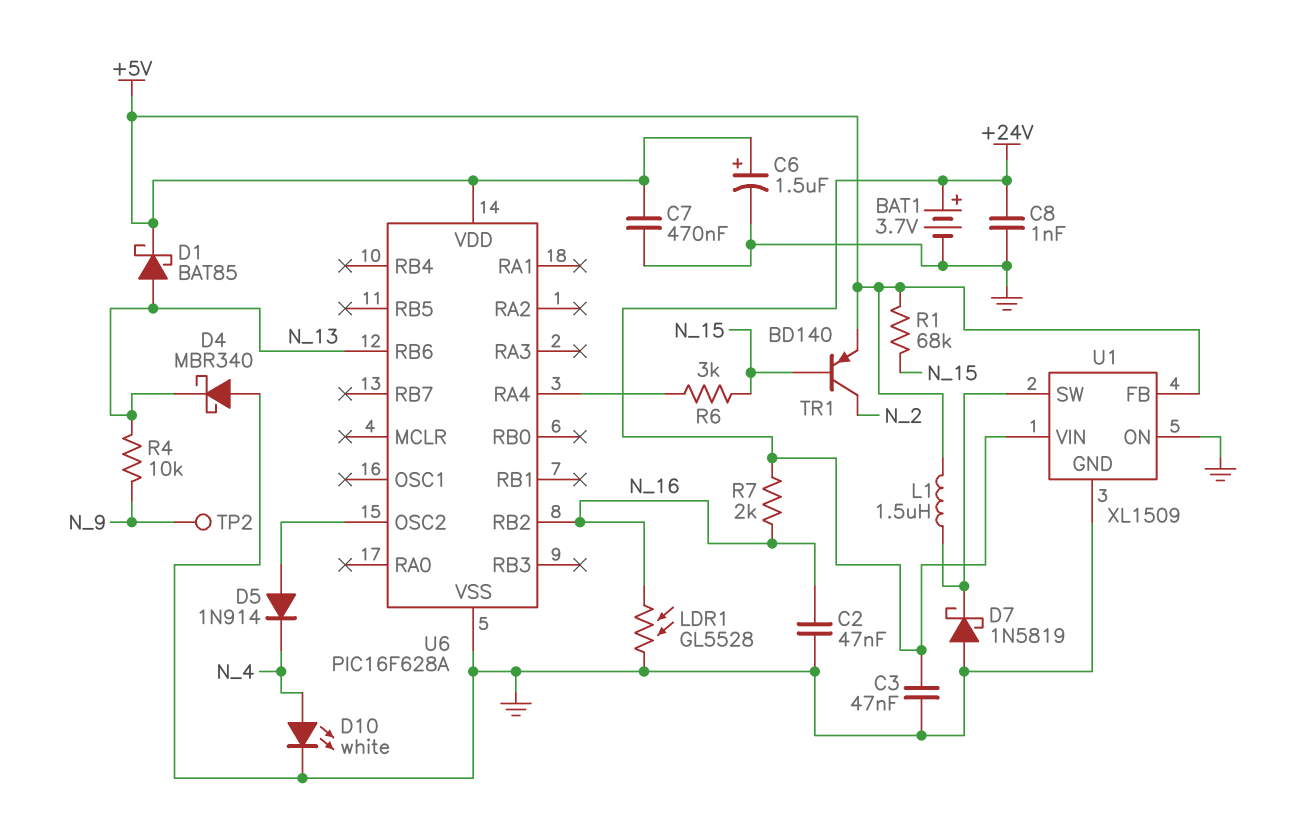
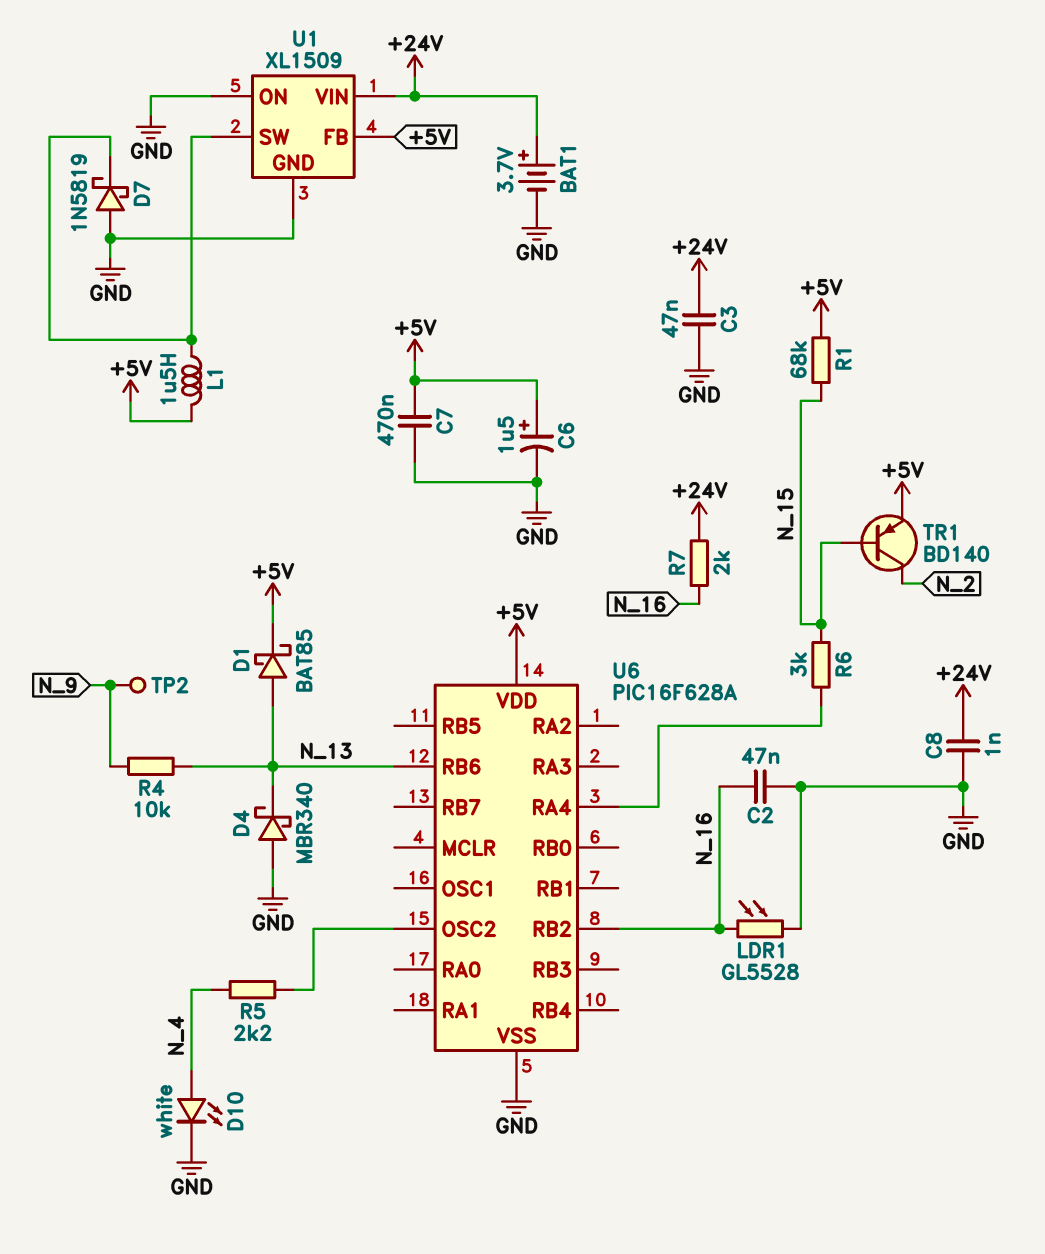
D5: diode 1N914 (A U6/OSC2, K N_4) -> none
R5: none -> 2.2k (N_4, U6/OSC2)

